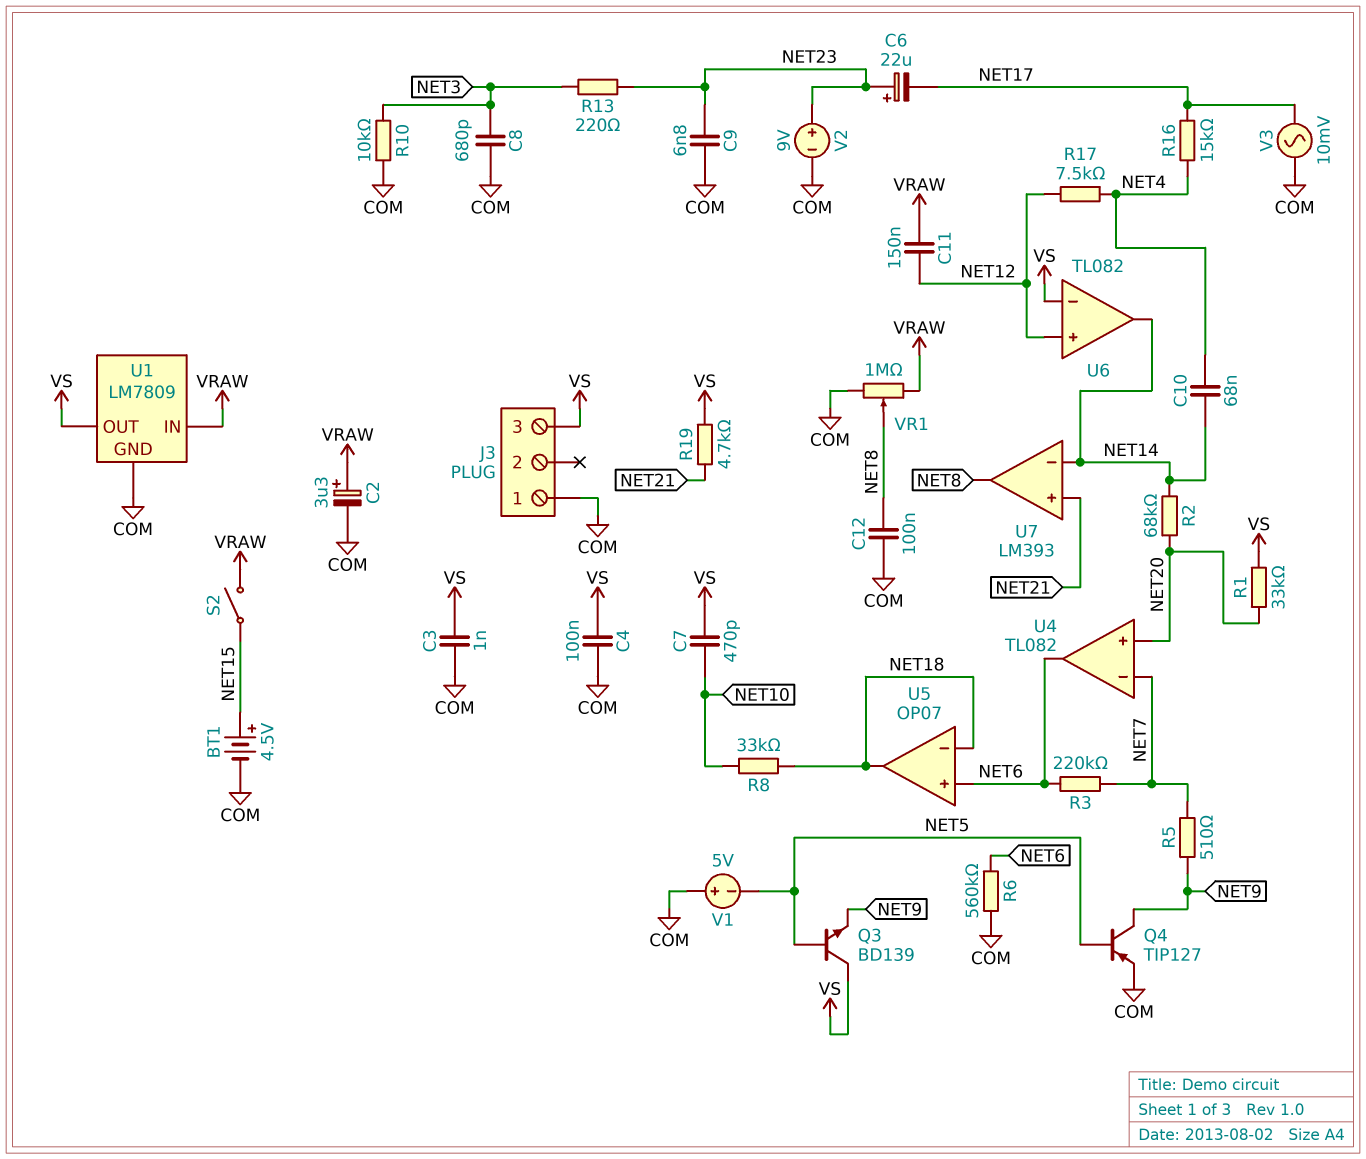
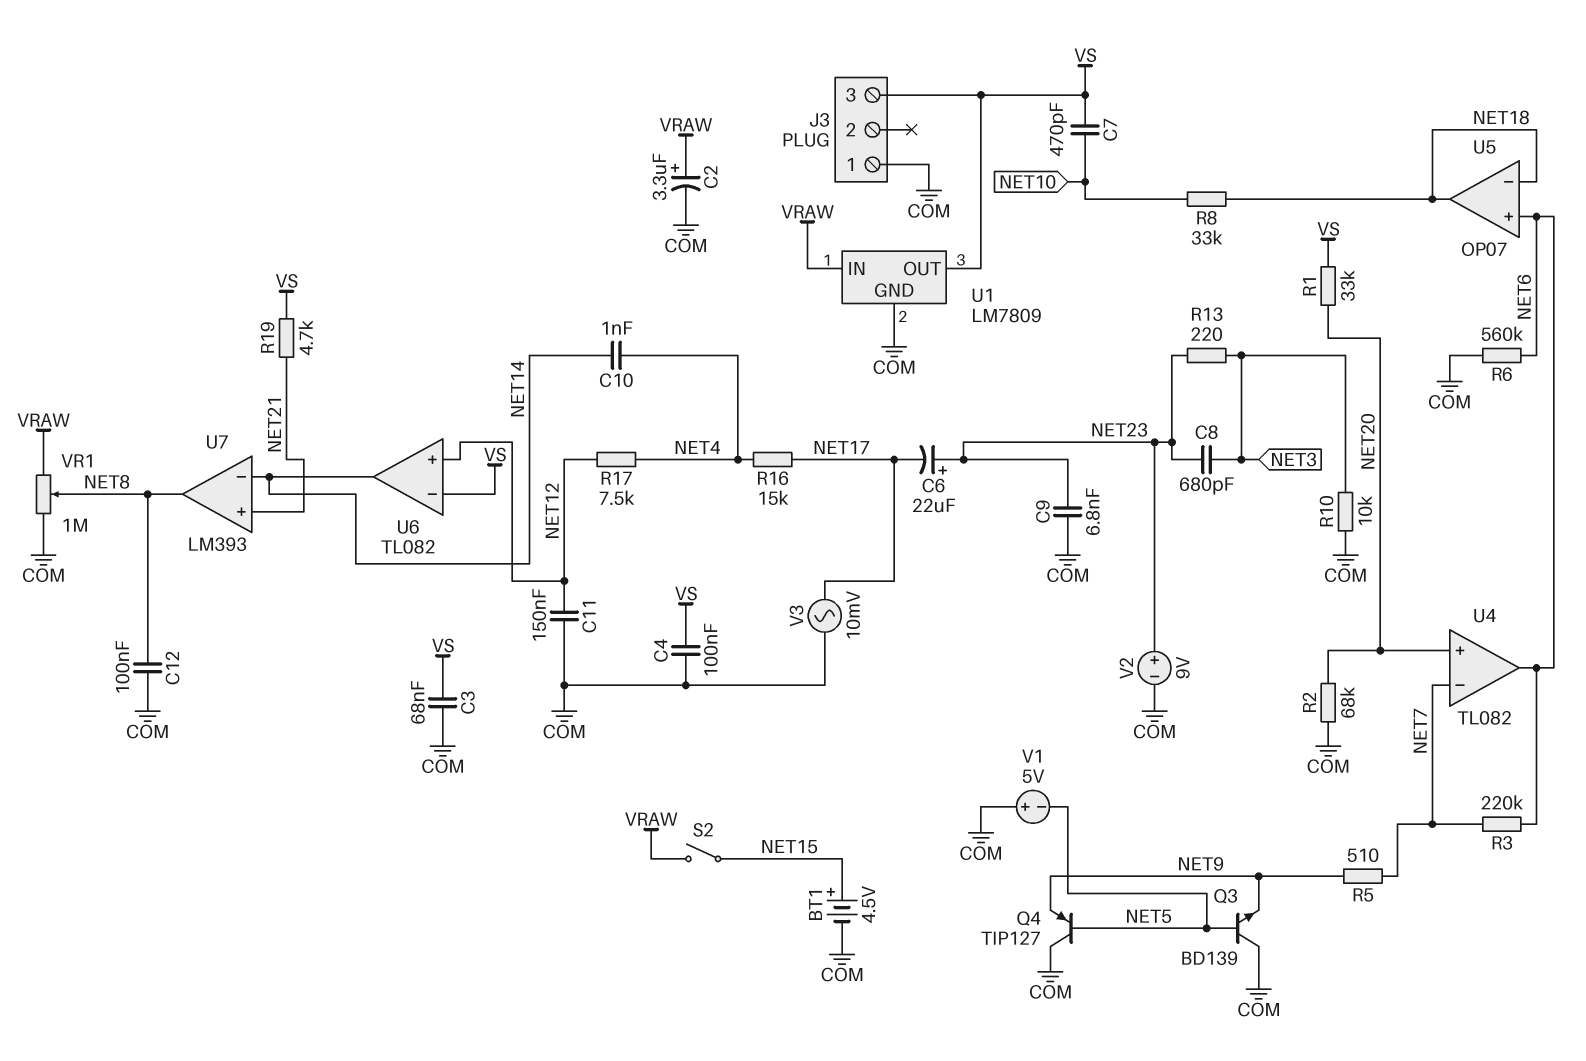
C3: 1nF (COM, VS) -> 68nF (COM, VS)
C8: 680pF (COM, NET3) -> 680pF (NET3, NET23)
C10: 68nF (NET4, NET14) -> 1nF (NET4, NET14)
C11: 150nF (NET12, VRAW) -> 150nF (COM, NET12)
Q3: NPN BD139 (B NET5, C VS, E NET9) -> NPN BD139 (B NET5, C COM, E NET9)
Q4: PNP TIP127 (B NET5, C NET9, E COM) -> PNP TIP127 (B NET5, C COM, E NET9)
R2: 68k (NET14, NET20) -> 68k (COM, NET20)

